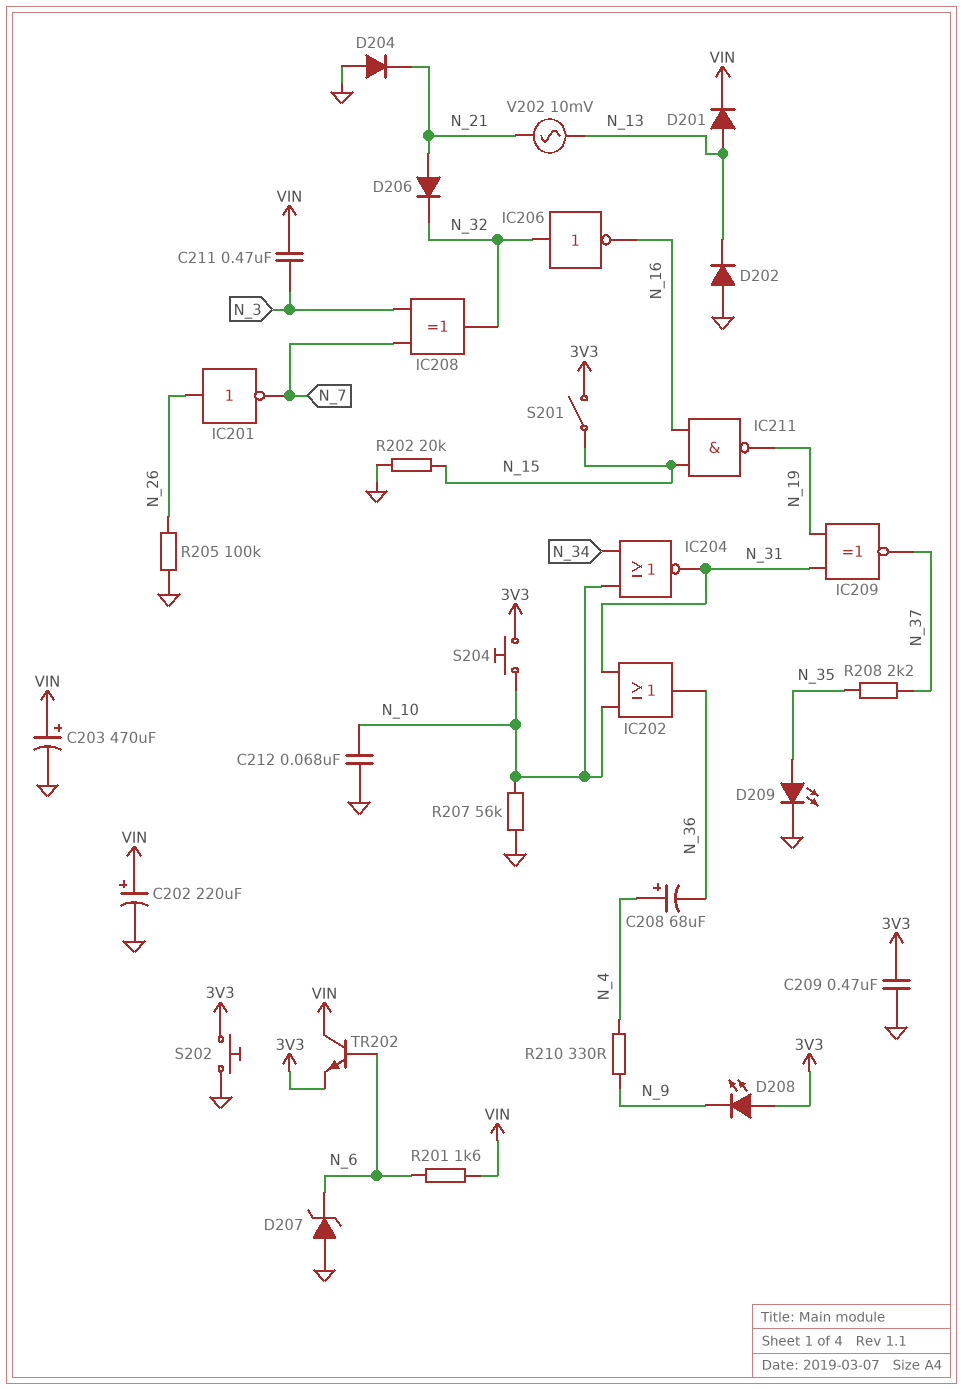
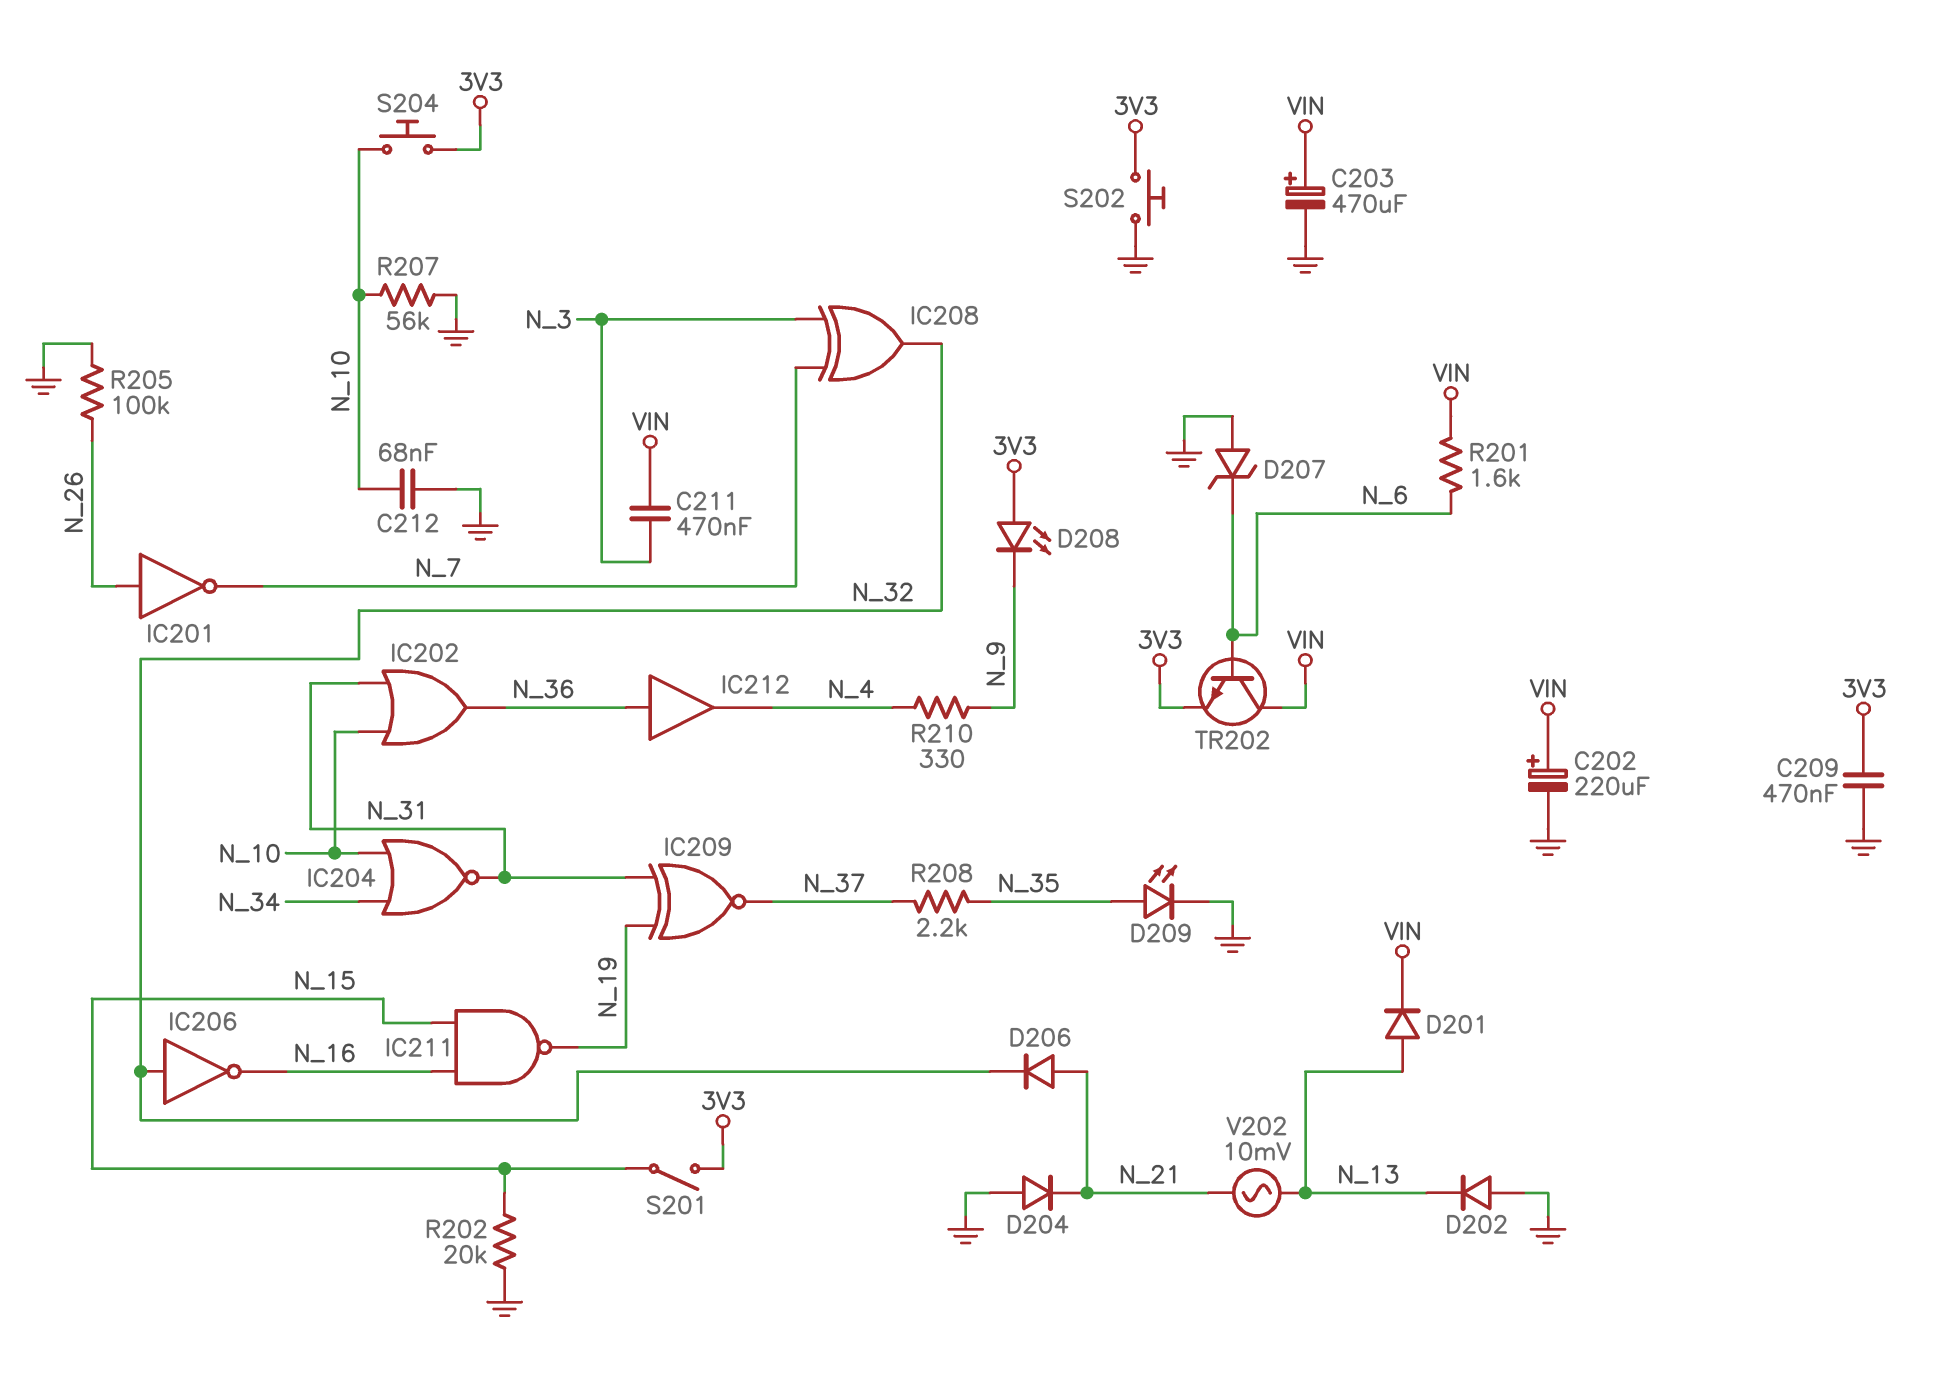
C208: 68uF (plus N_4, minus N_36) -> none
IC212: none -> buffer (in N_36, out N_4)

